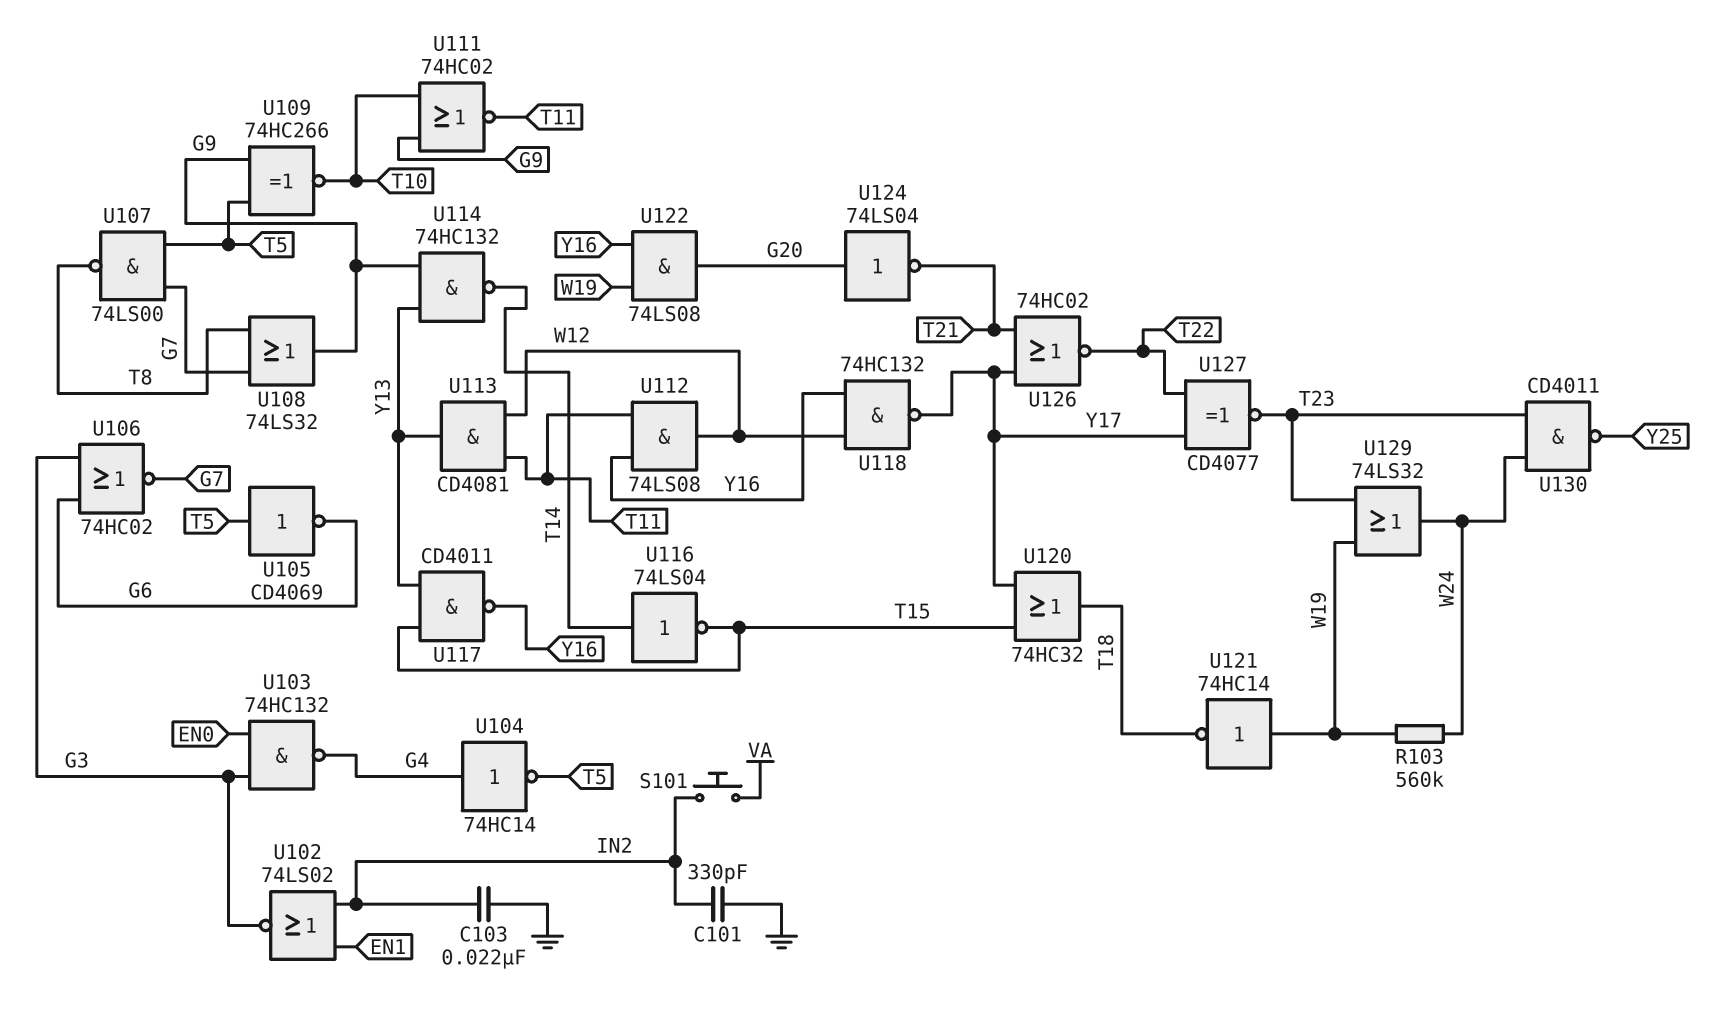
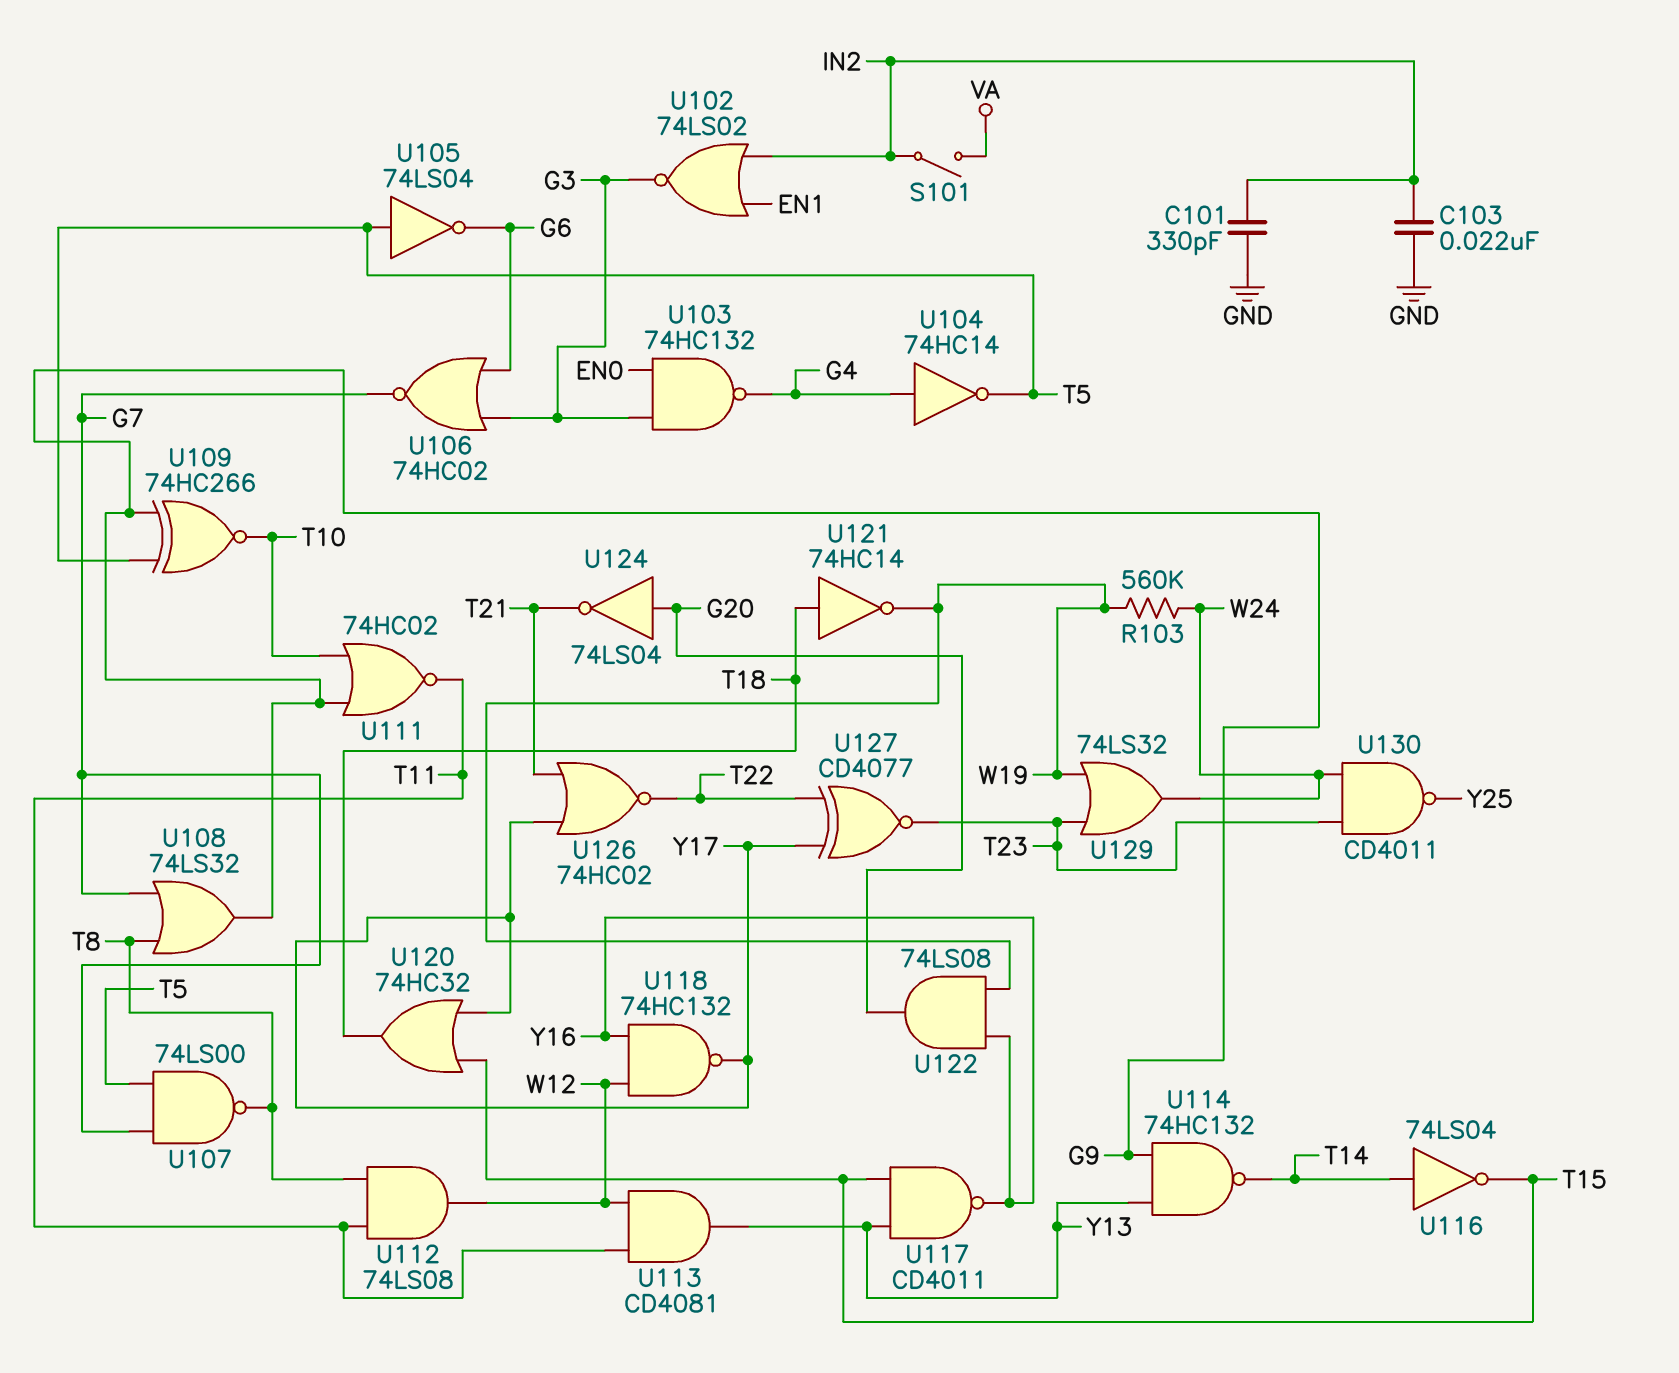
S101: button (IN2, VA) -> switch (IN2, VA)
U105: NOT CD4069 (in T5, out G6) -> NOT 74LS04 (in T5, out G6)
U112: AND 74LS08 (in T11, in Y16, out W12) -> AND 74LS08 (in T8, in T11, out W12)
U121: NOT 74HC14 (in W19, out T18) -> NOT 74HC14 (in T18, out W19)

